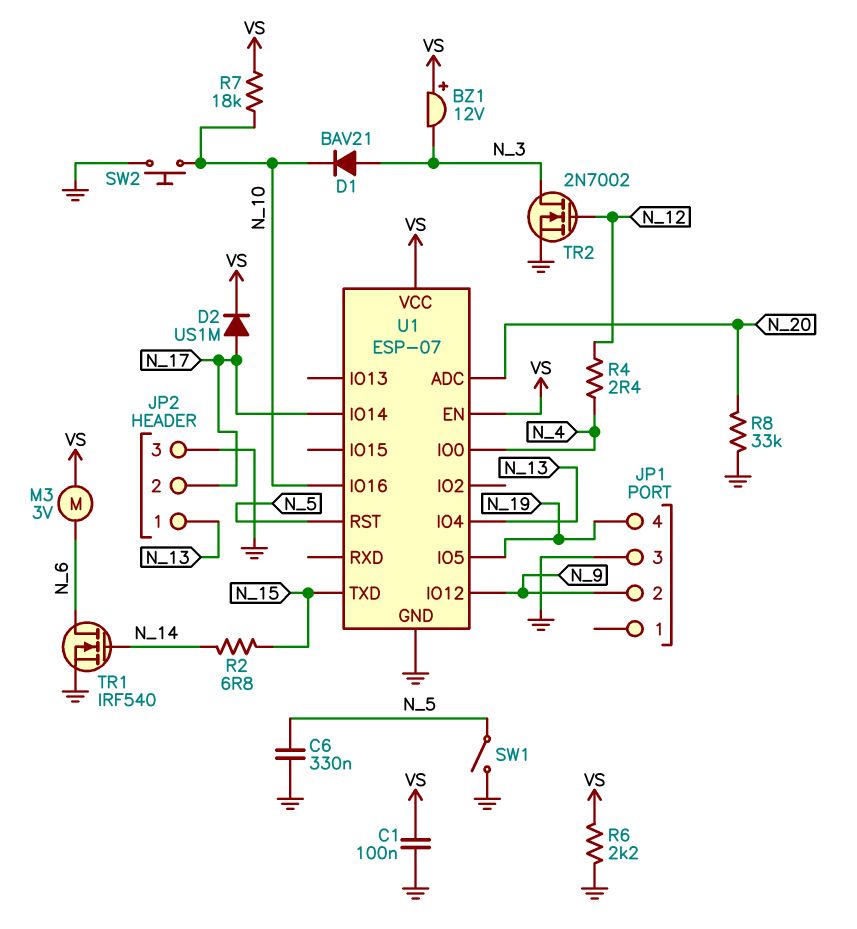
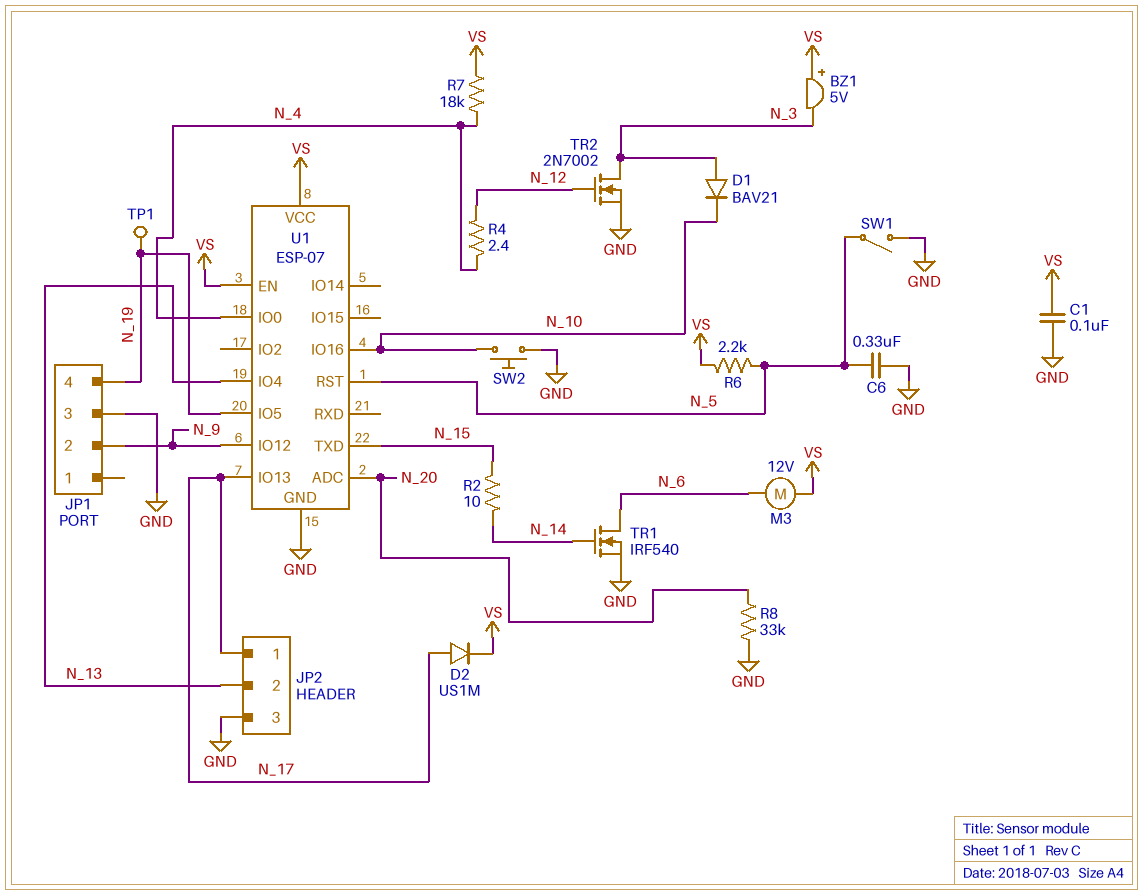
BZ1: buzzer 12V (plus VS, minus N_3) -> buzzer 5V (plus VS, minus N_3)
JP2 pin 1: N_13 -> N_17
JP2 pin 2: N_17 -> N_13
M3: motor 3V (N_6, VS) -> motor 12V (N_6, VS)
R2: 6.8 (N_14, N_15) -> 10 (N_14, N_15)
R6: 2.2k (GND, VS) -> 2.2k (N_5, VS)
R7: 18k (N_10, VS) -> 18k (N_4, VS)
TP1: none -> test point (N_19)
U1 pin IO13: none -> N_17
U1 pin IO14: N_17 -> none

